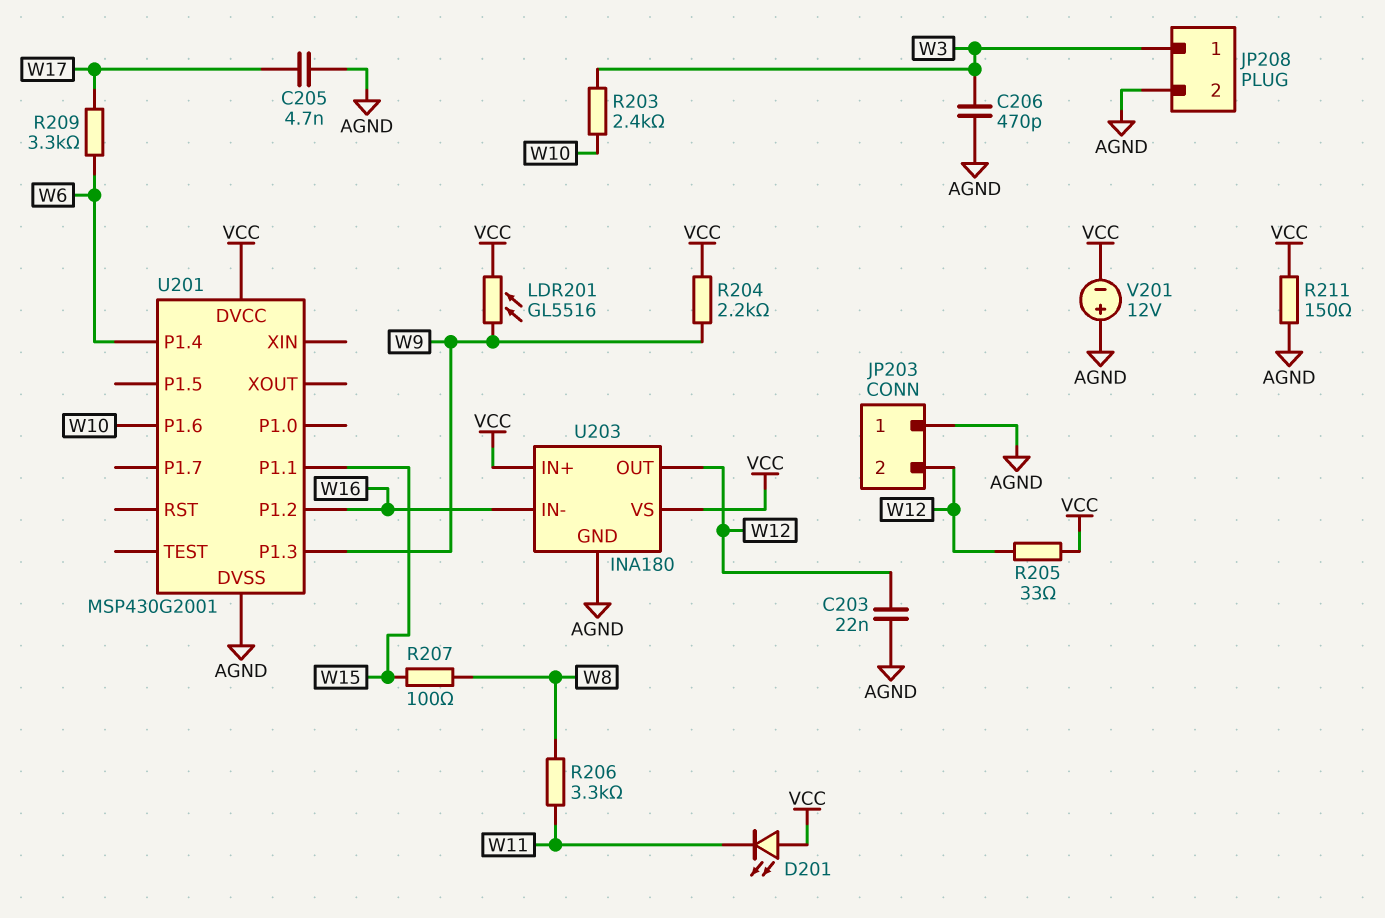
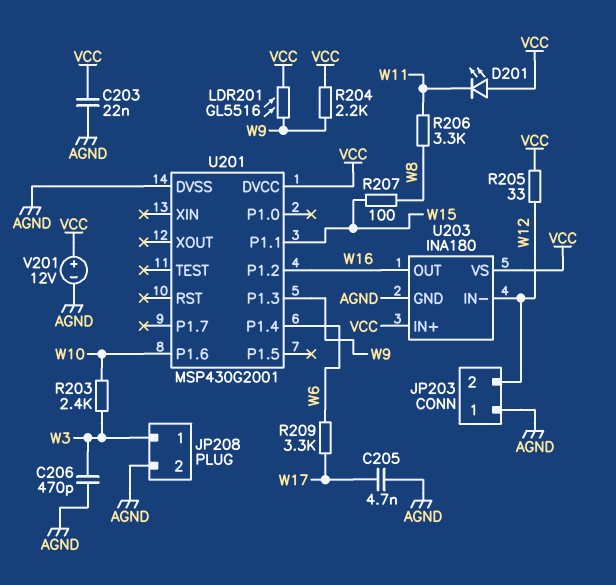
C203: 22nF (AGND, W12) -> 22nF (AGND, VCC)
R211: 150 (AGND, VCC) -> none
U203 pin IN-: W16 -> W12
U203 pin OUT: W12 -> W16
V201: 12V (plus AGND, minus VCC) -> 12V (plus VCC, minus AGND)

